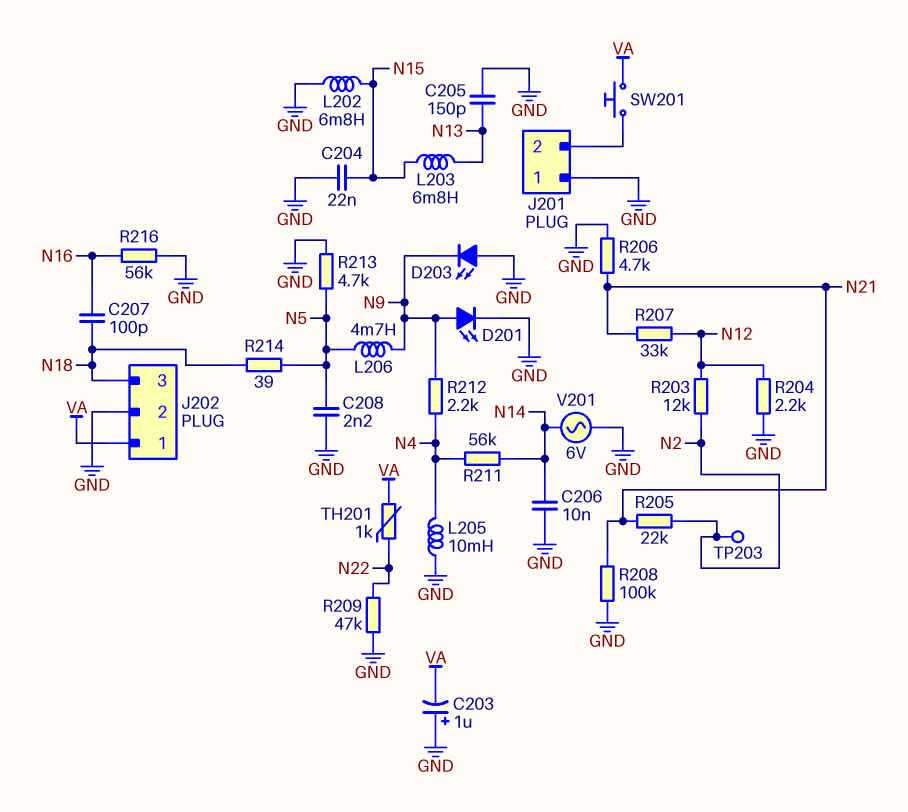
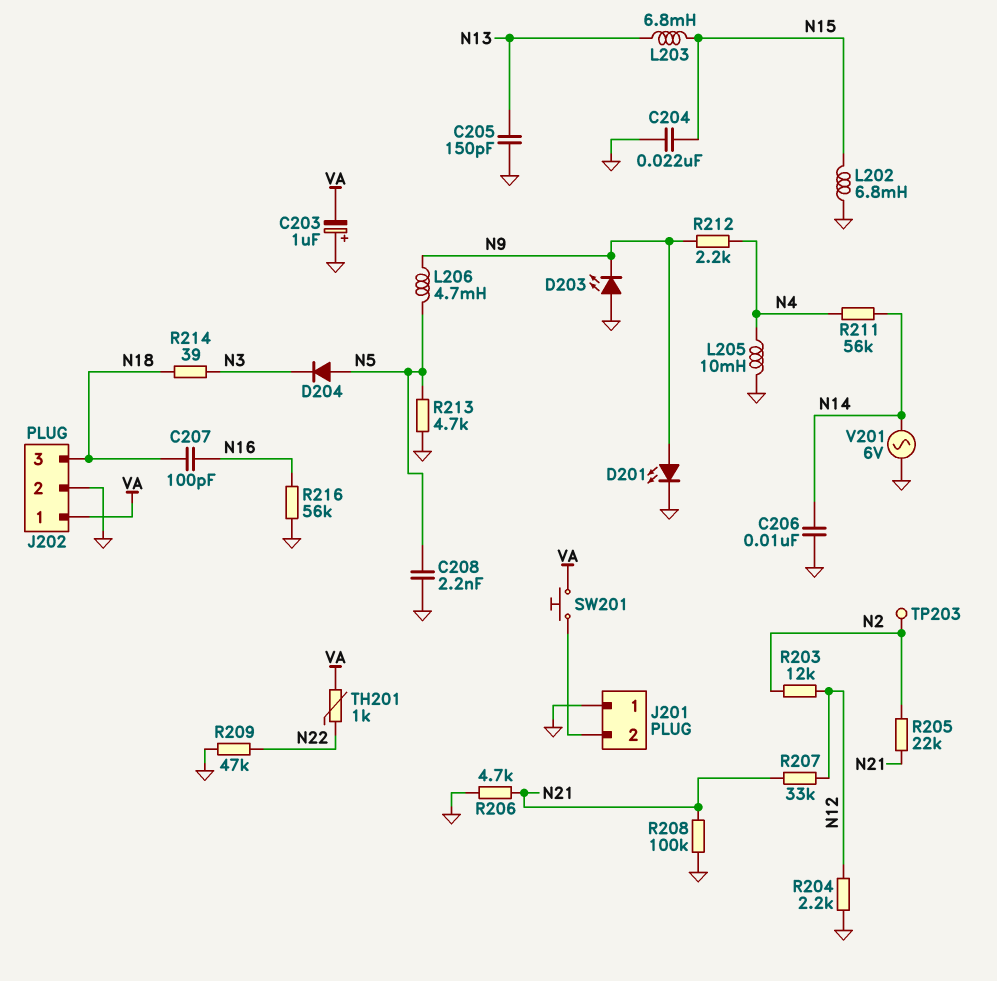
D204: none -> diode (A N5, K N3)
R214: 39 (N5, N18) -> 39 (N3, N18)

